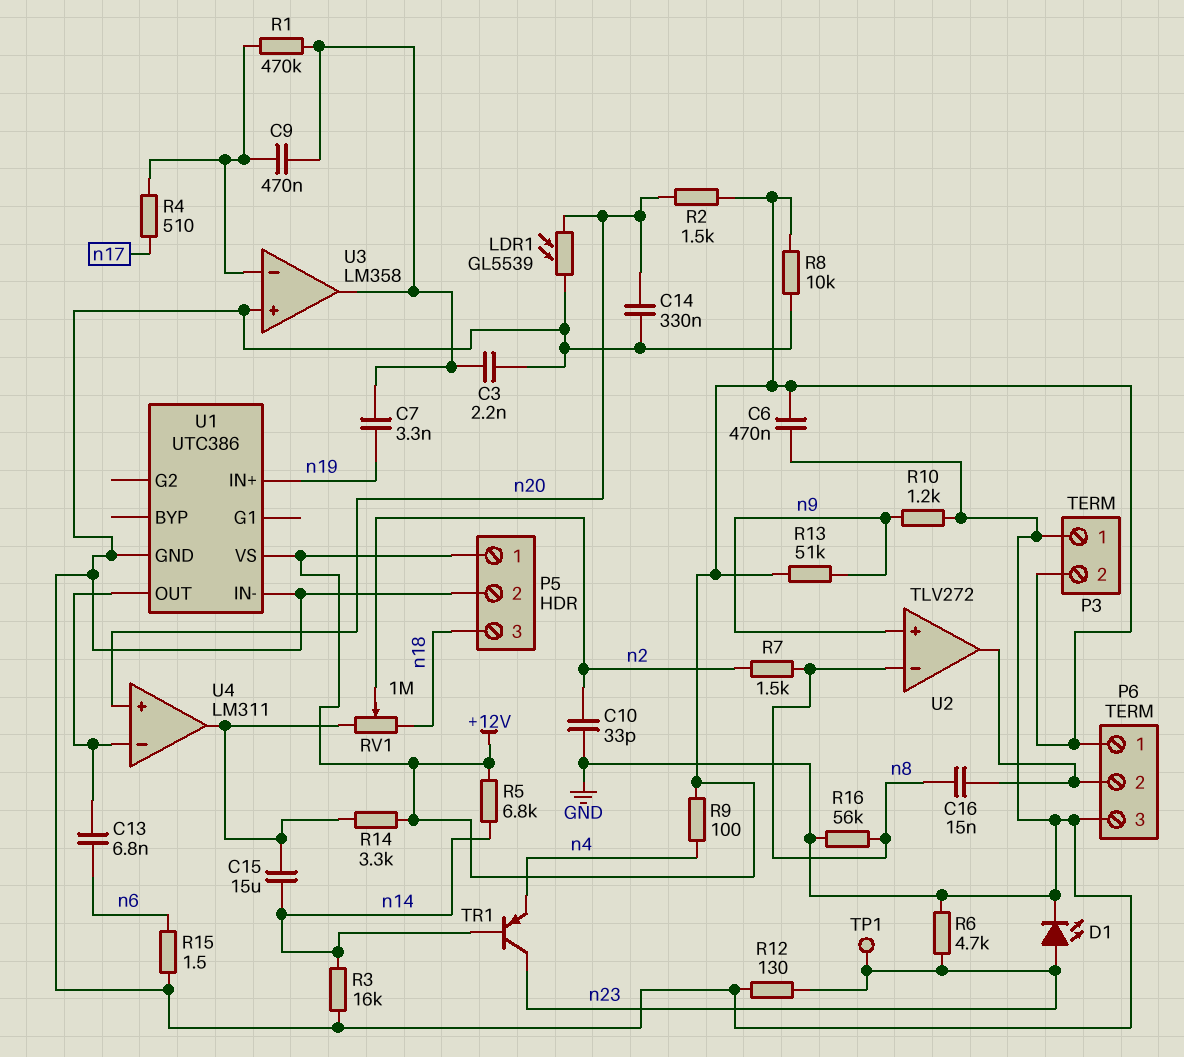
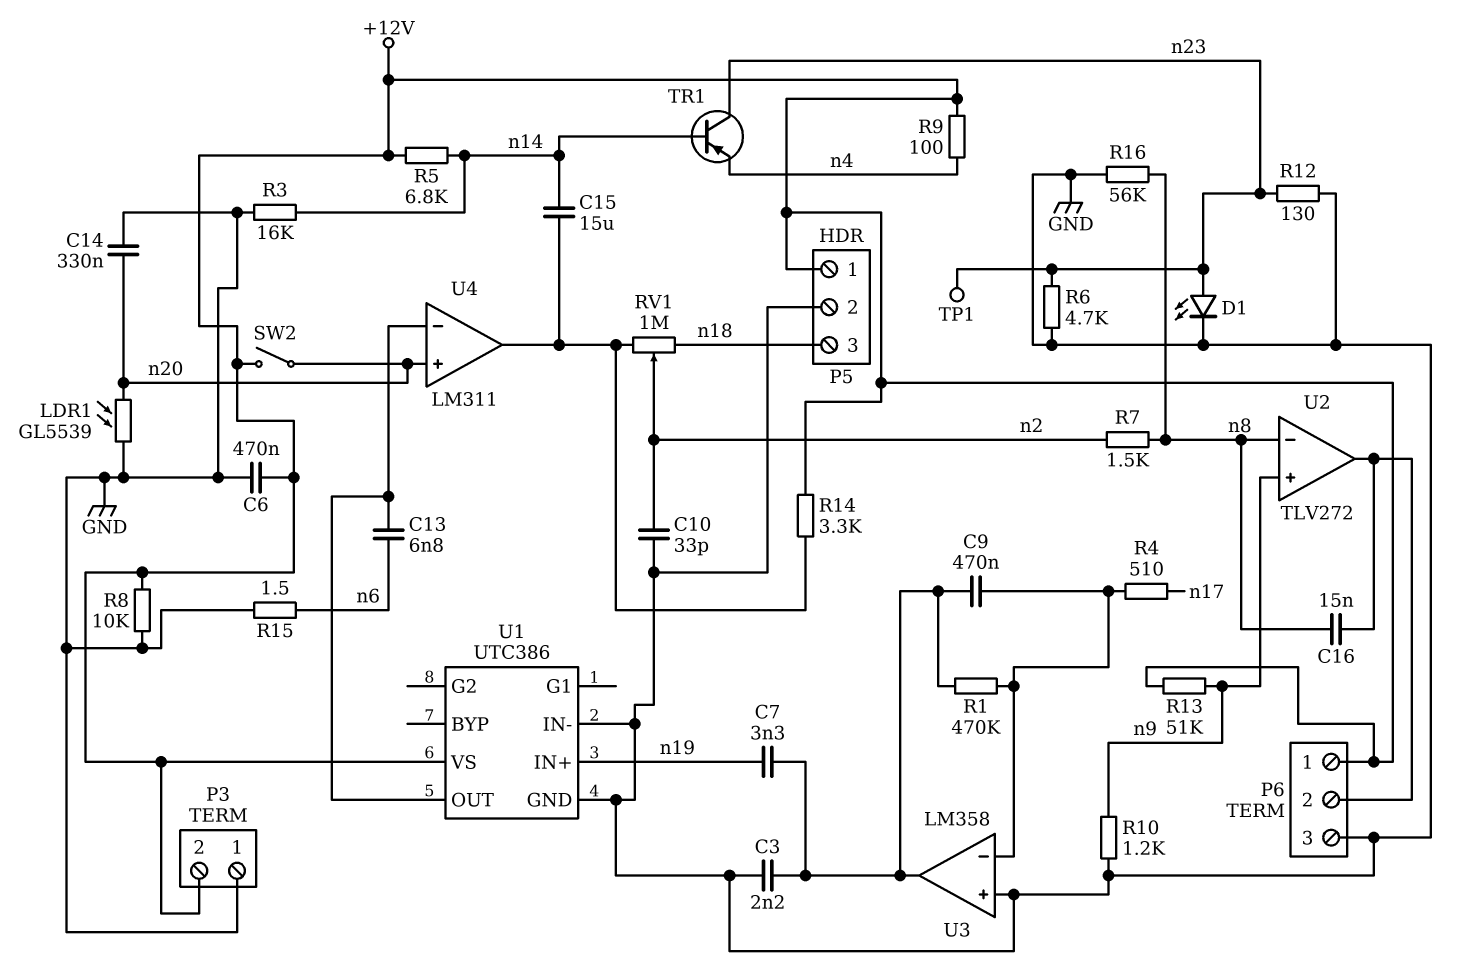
R2: 1.5k (+12V, n20) -> none
SW2: none -> switch (+12V, n20)

